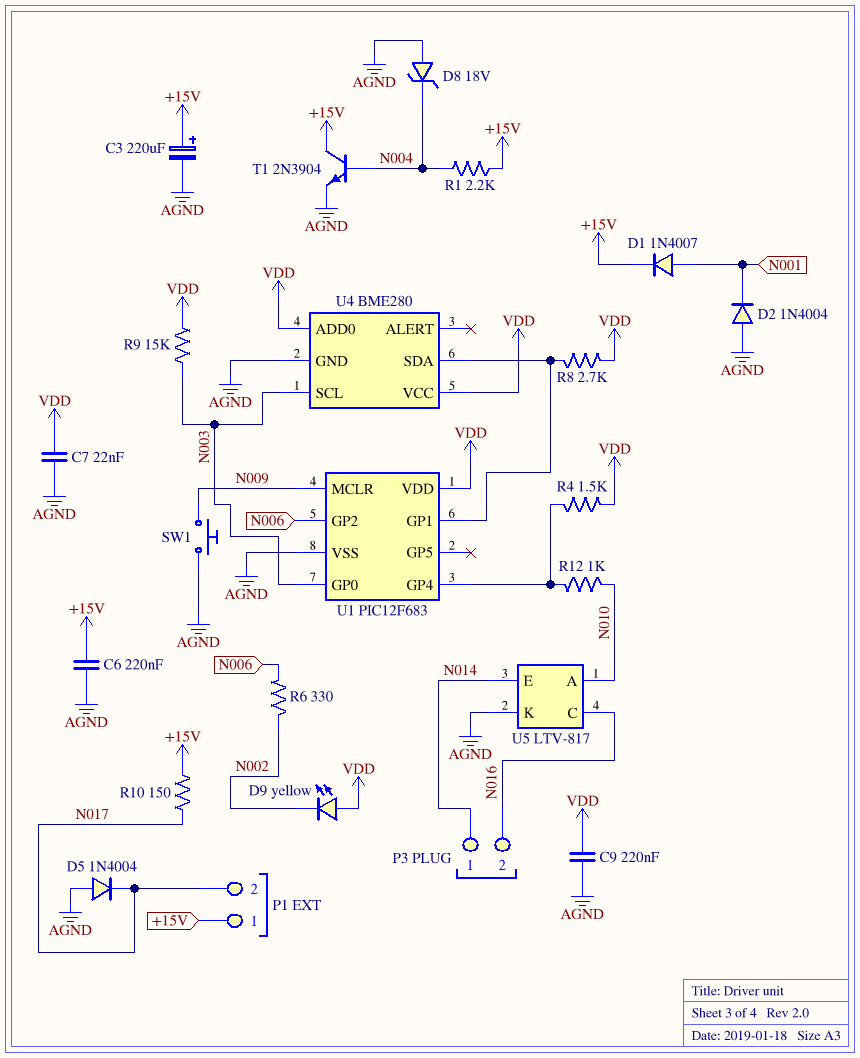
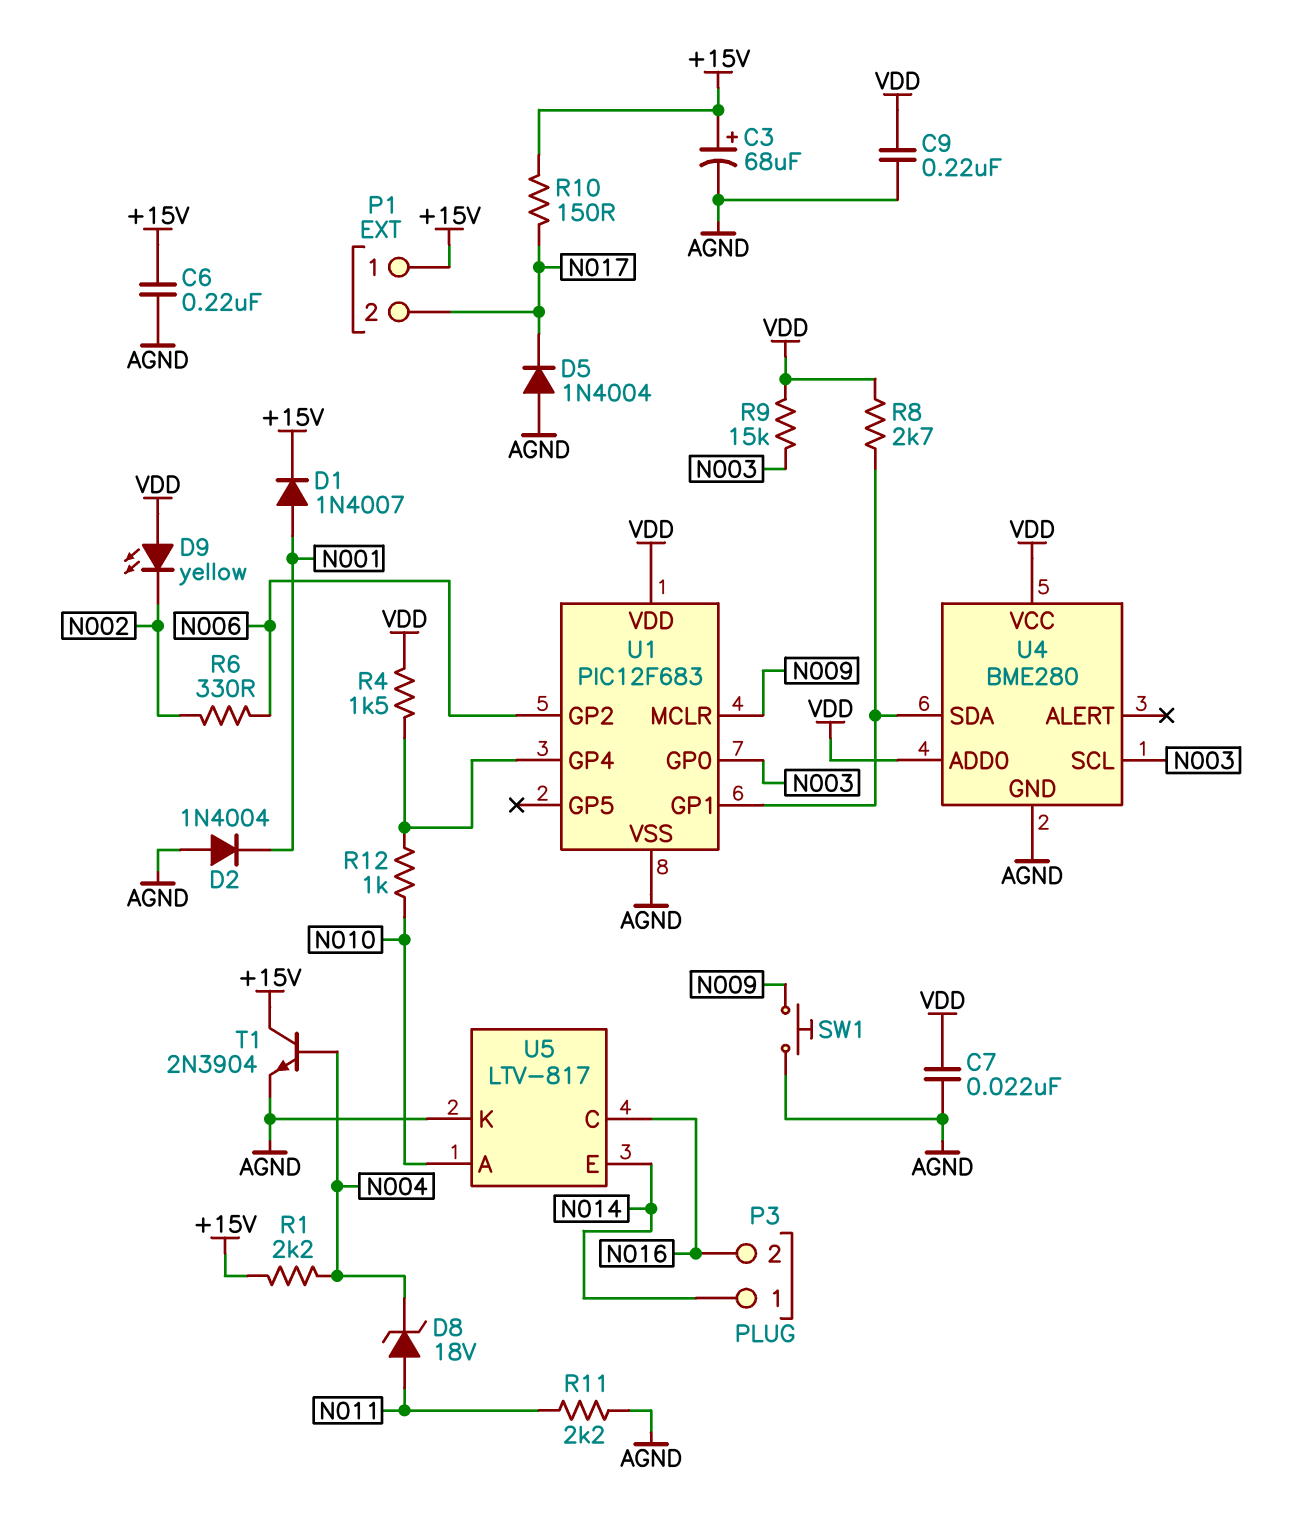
C3: 220uF (plus +15V, minus AGND) -> 68uF (plus +15V, minus AGND)
D8: zener 18V (A AGND, K N004) -> zener 18V (A N011, K N004)
R11: none -> 2.2k (AGND, N011)

